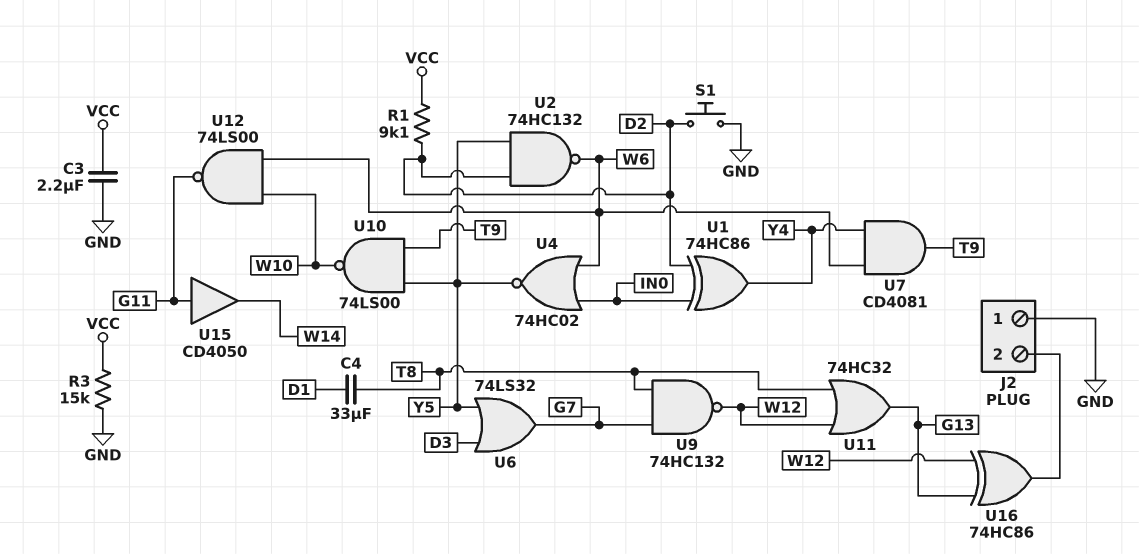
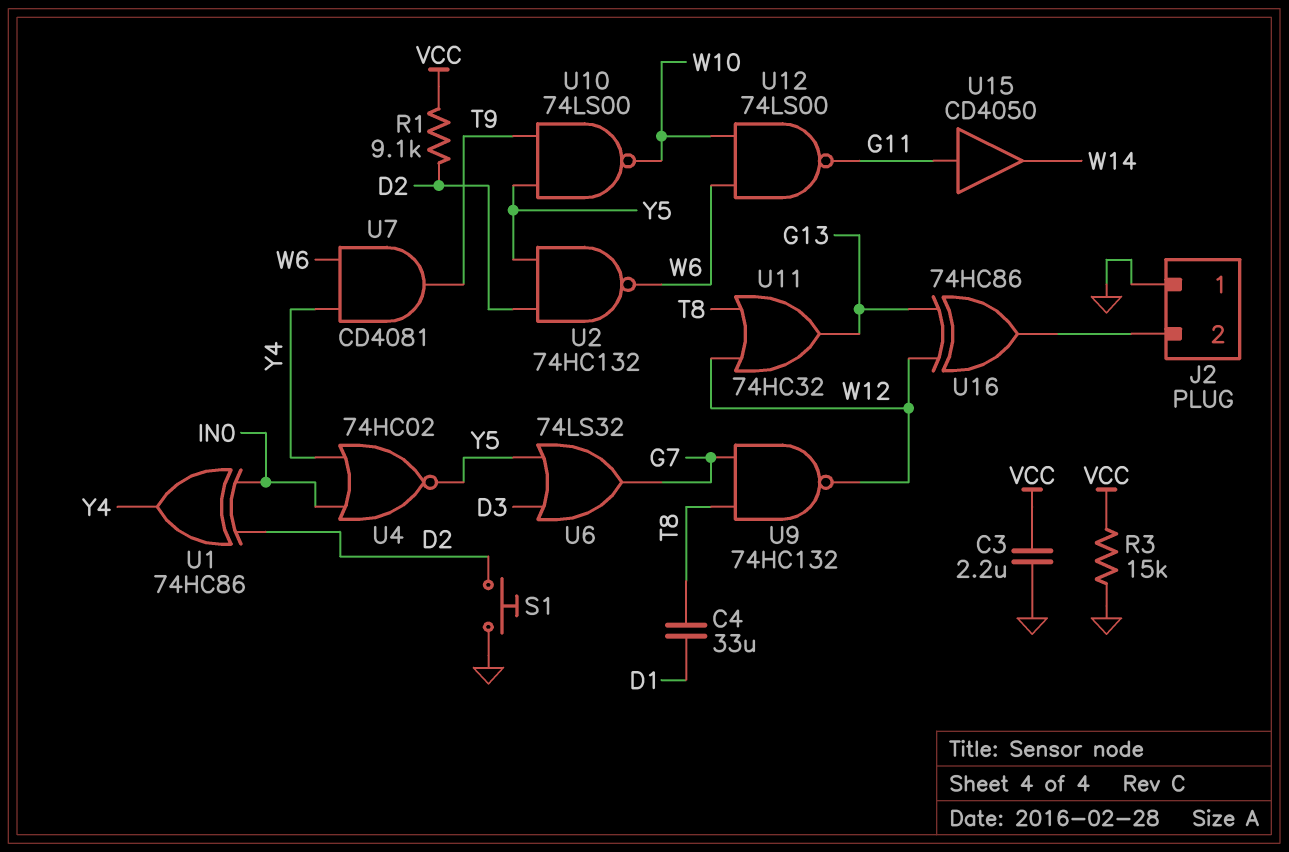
U4: NOR 74HC02 (in IN0, in W6, out Y5) -> NOR 74HC02 (in IN0, in Y4, out Y5)

